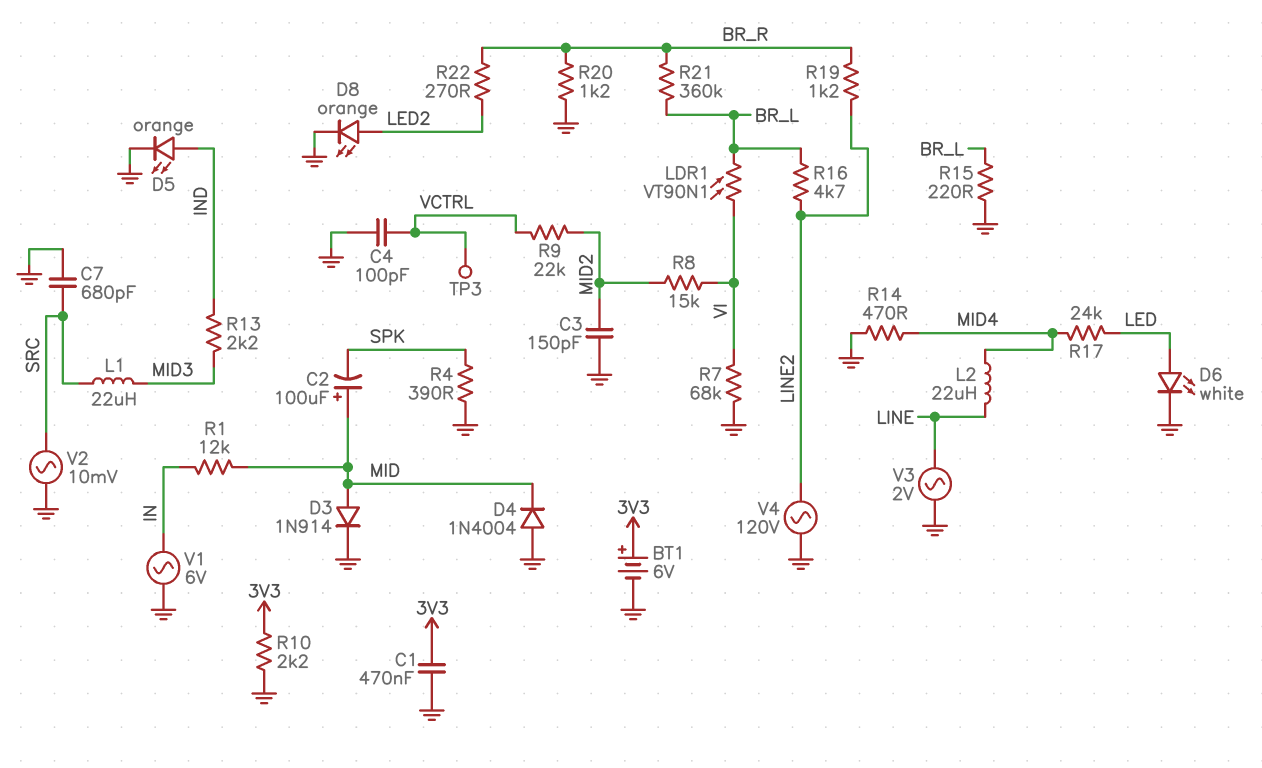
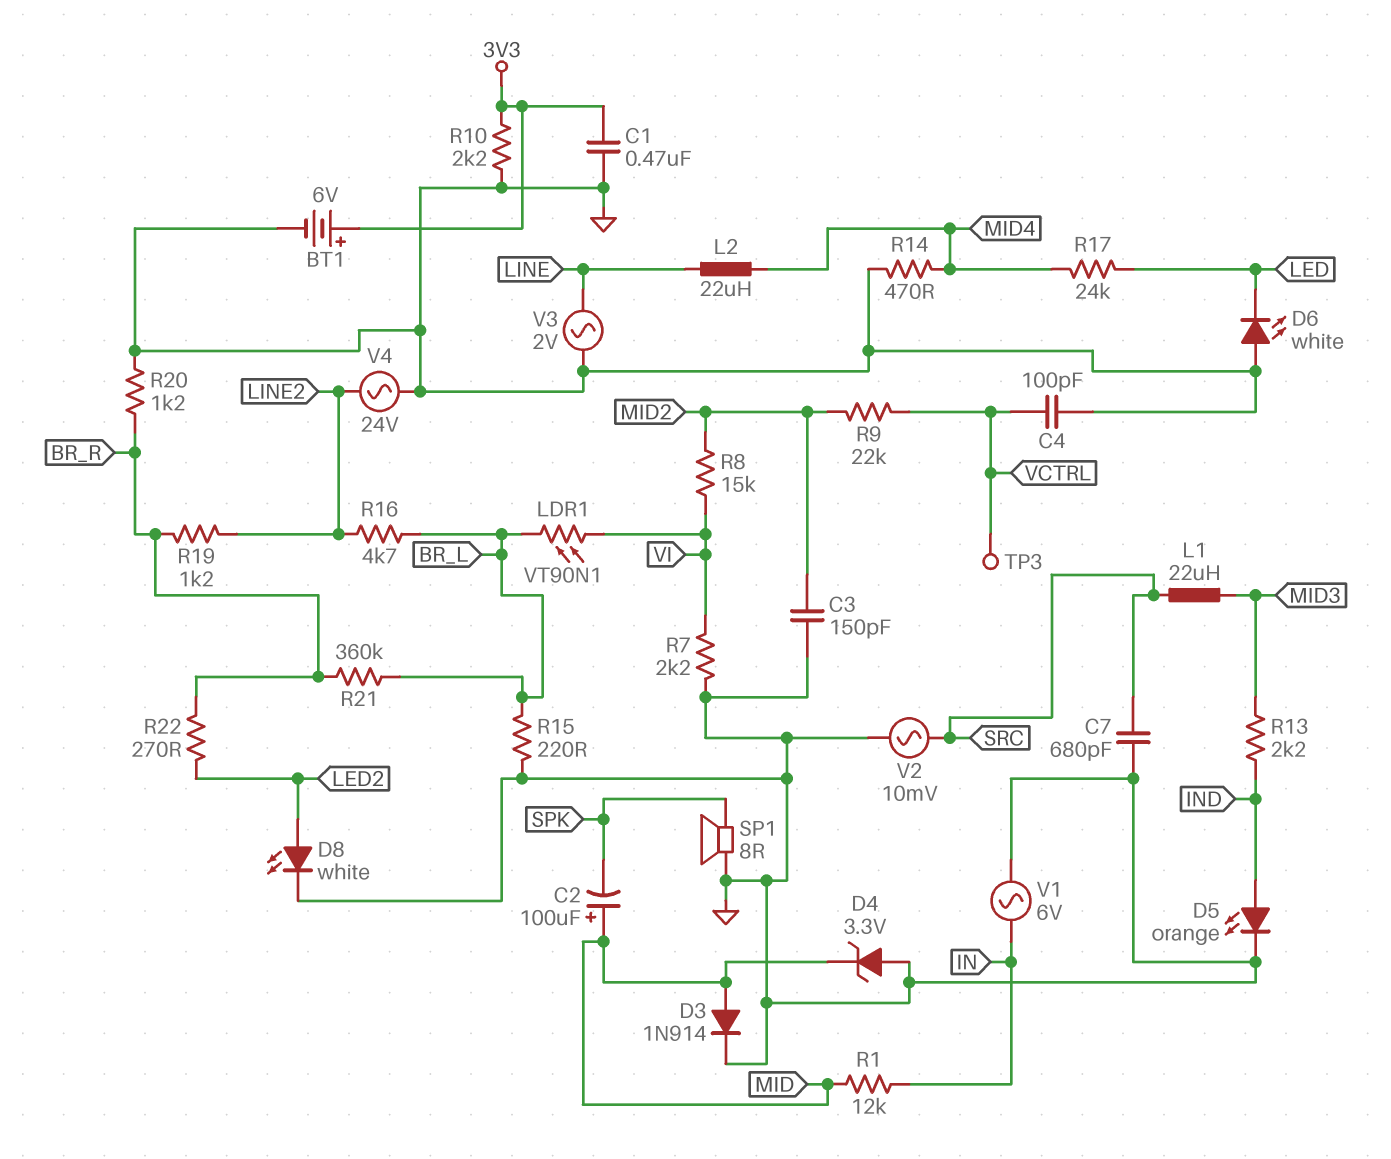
D4: diode 1N4004 (A GND, K MID) -> zener 3.3V (A GND, K MID)
D6: LED white (A LED, K GND) -> LED white (A GND, K LED)
D8: LED orange (A LED2, K GND) -> LED white (A LED2, K GND)
R4: 390 (GND, SPK) -> none
R7: 68k (GND, VI) -> 2.2k (GND, VI)
SP1: none -> speaker 8R (GND, SPK)
V4: AC 120V (GND, LINE2) -> AC 24V (GND, LINE2)

